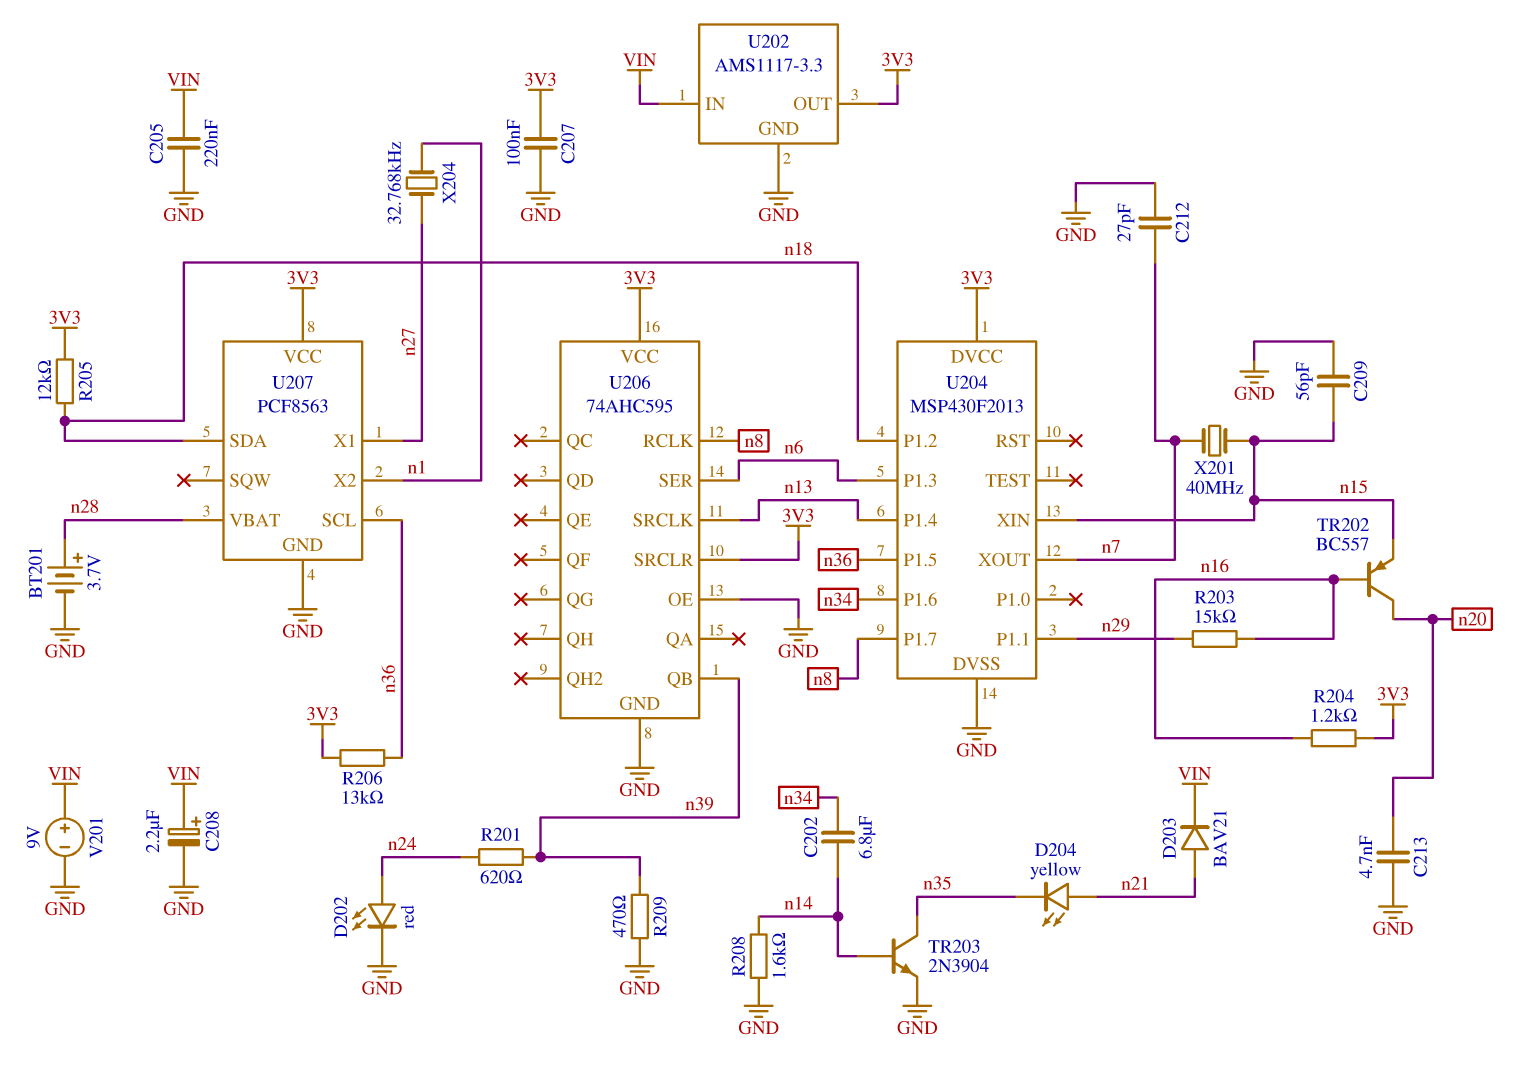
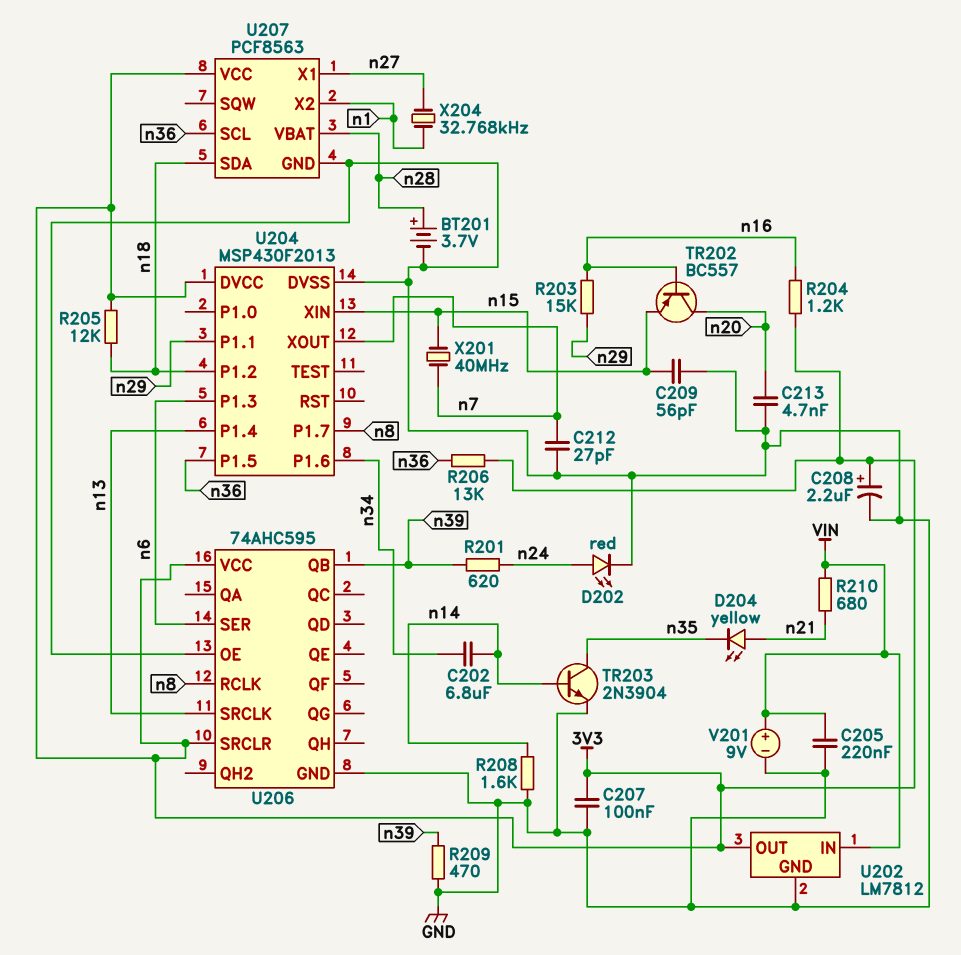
C208: 2.2uF (plus VIN, minus GND) -> 2.2uF (plus 3V3, minus GND)
D203: diode BAV21 (A n21, K VIN) -> none
R210: none -> 680 (VIN, n21)
U202: AMS1117-3.3 -> LM7812

